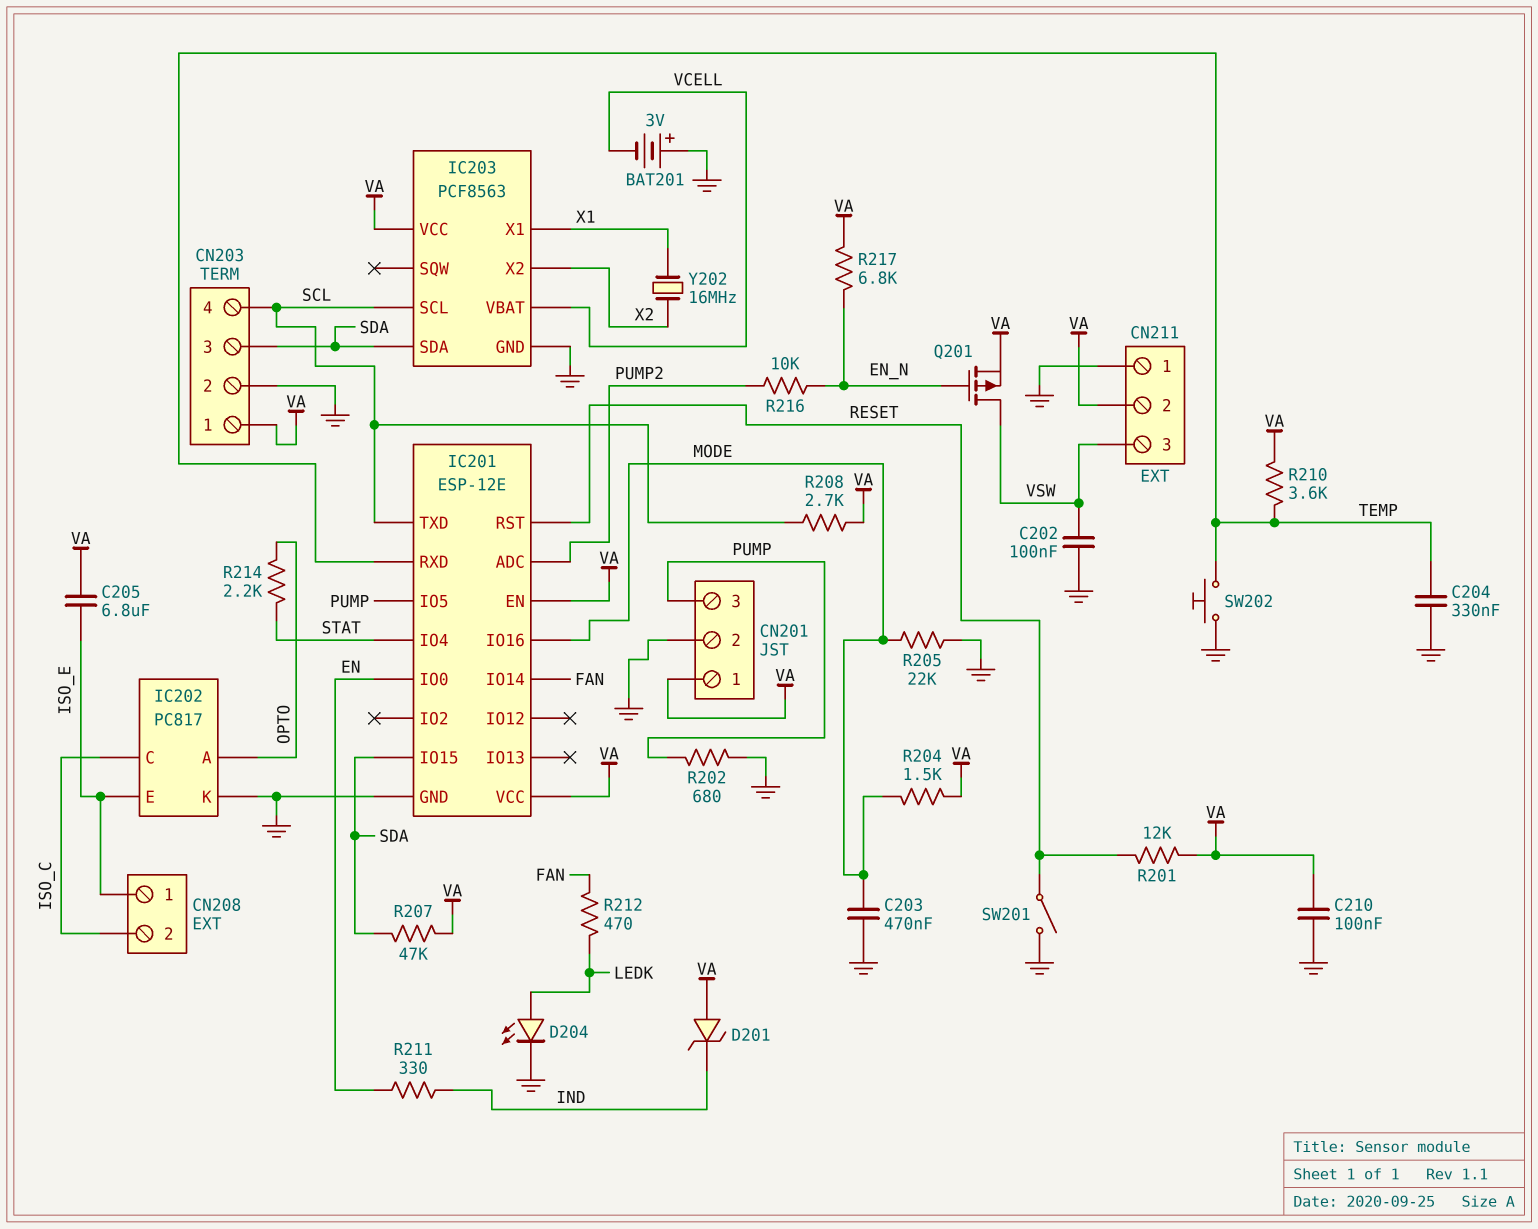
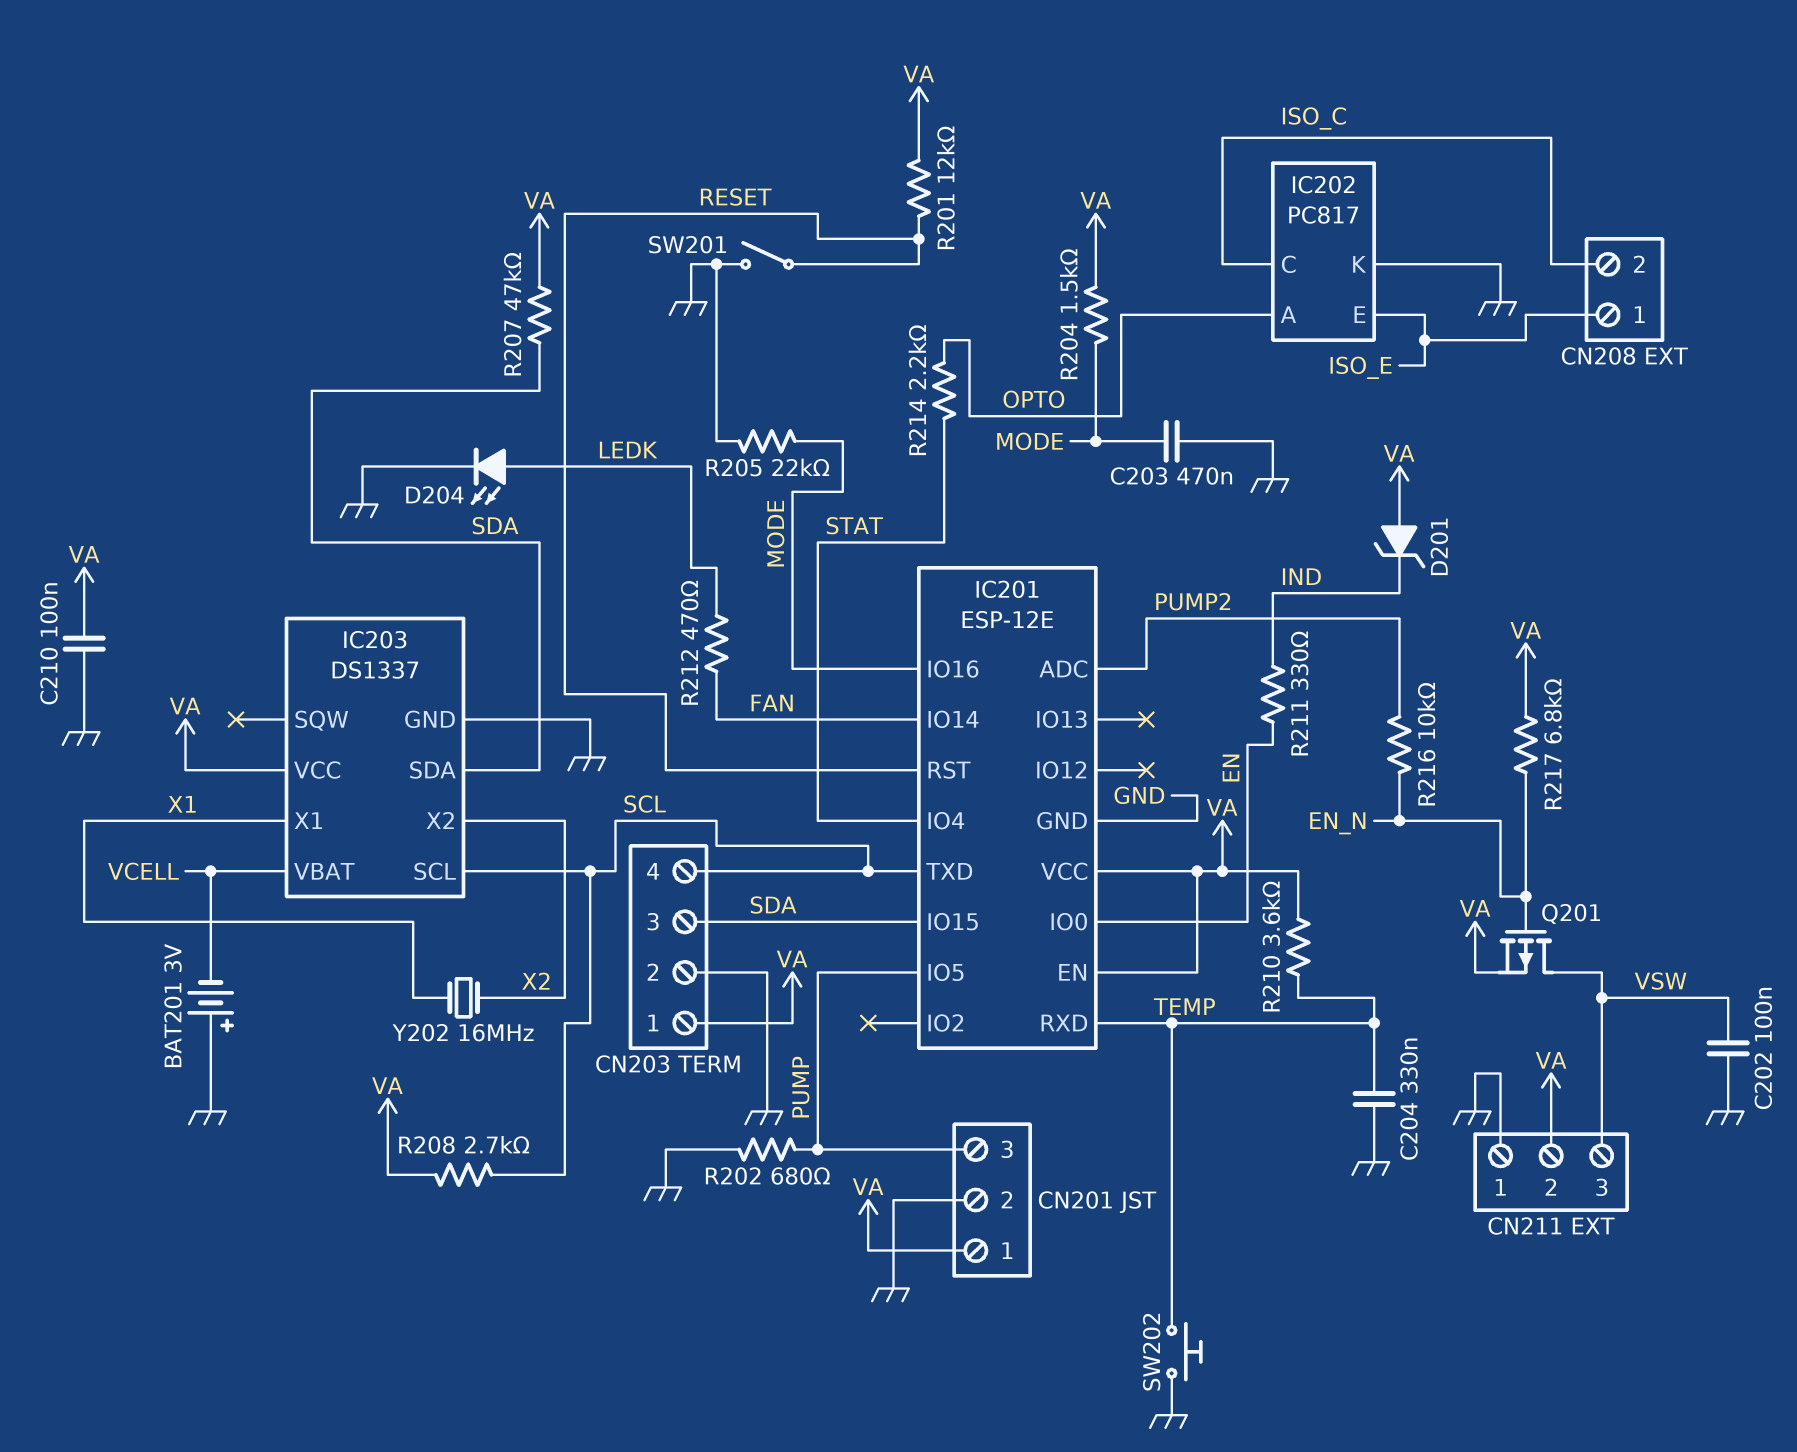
C205: 6.8uF (ISO_E, VA) -> none
IC203: PCF8563 -> DS1337

